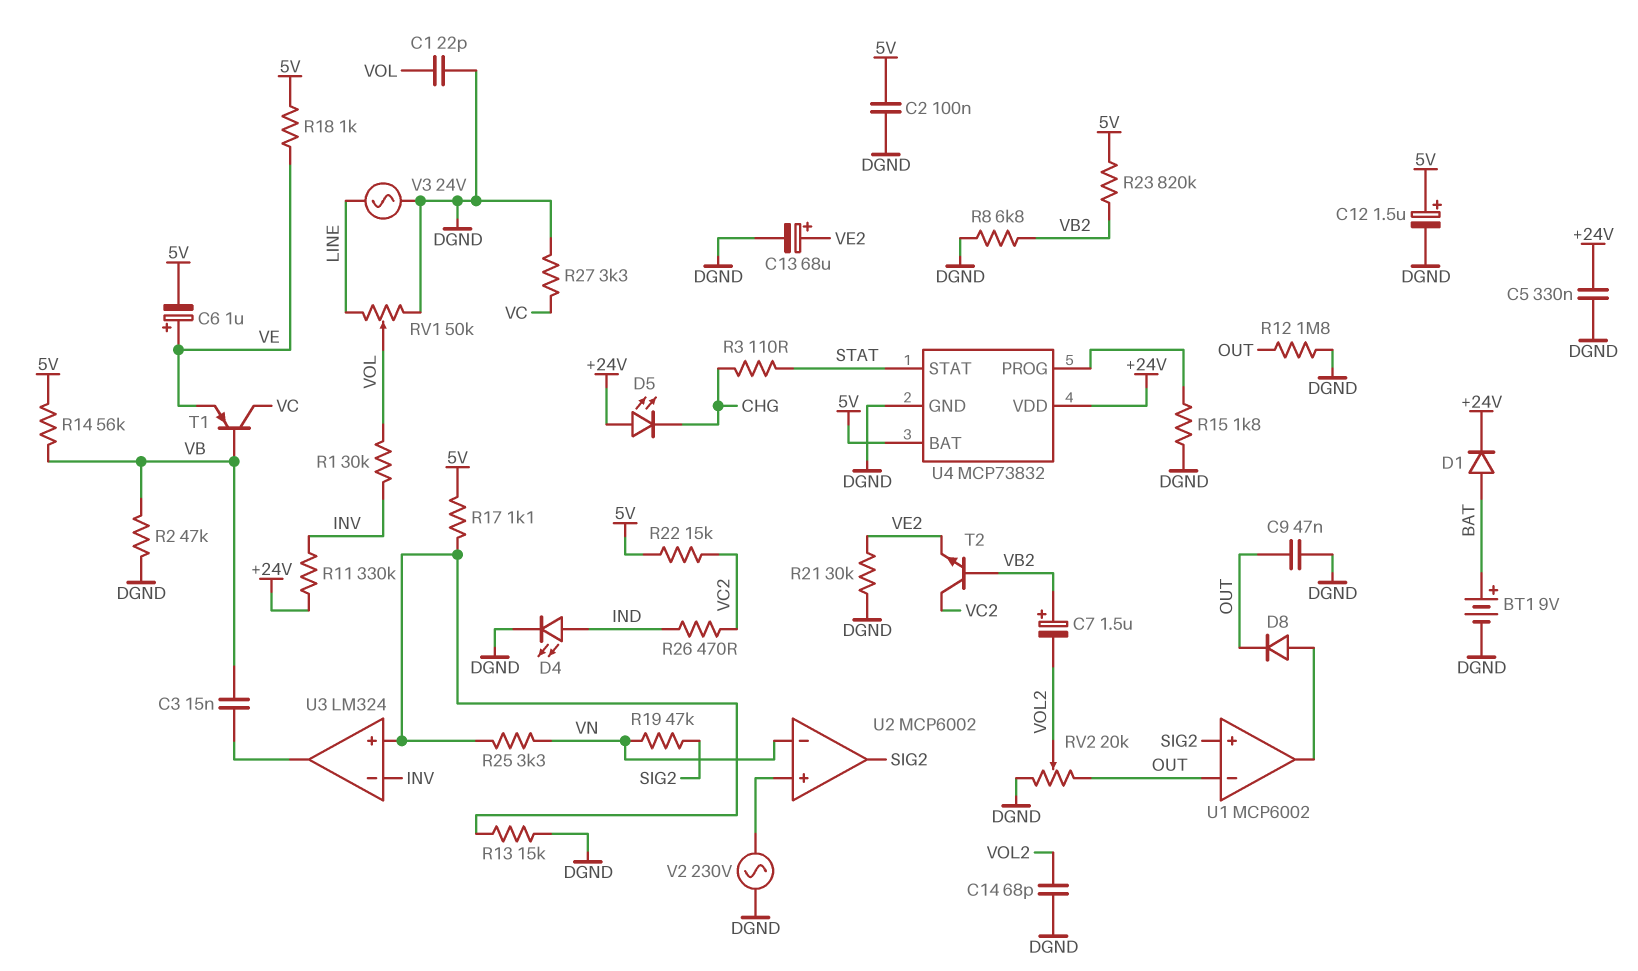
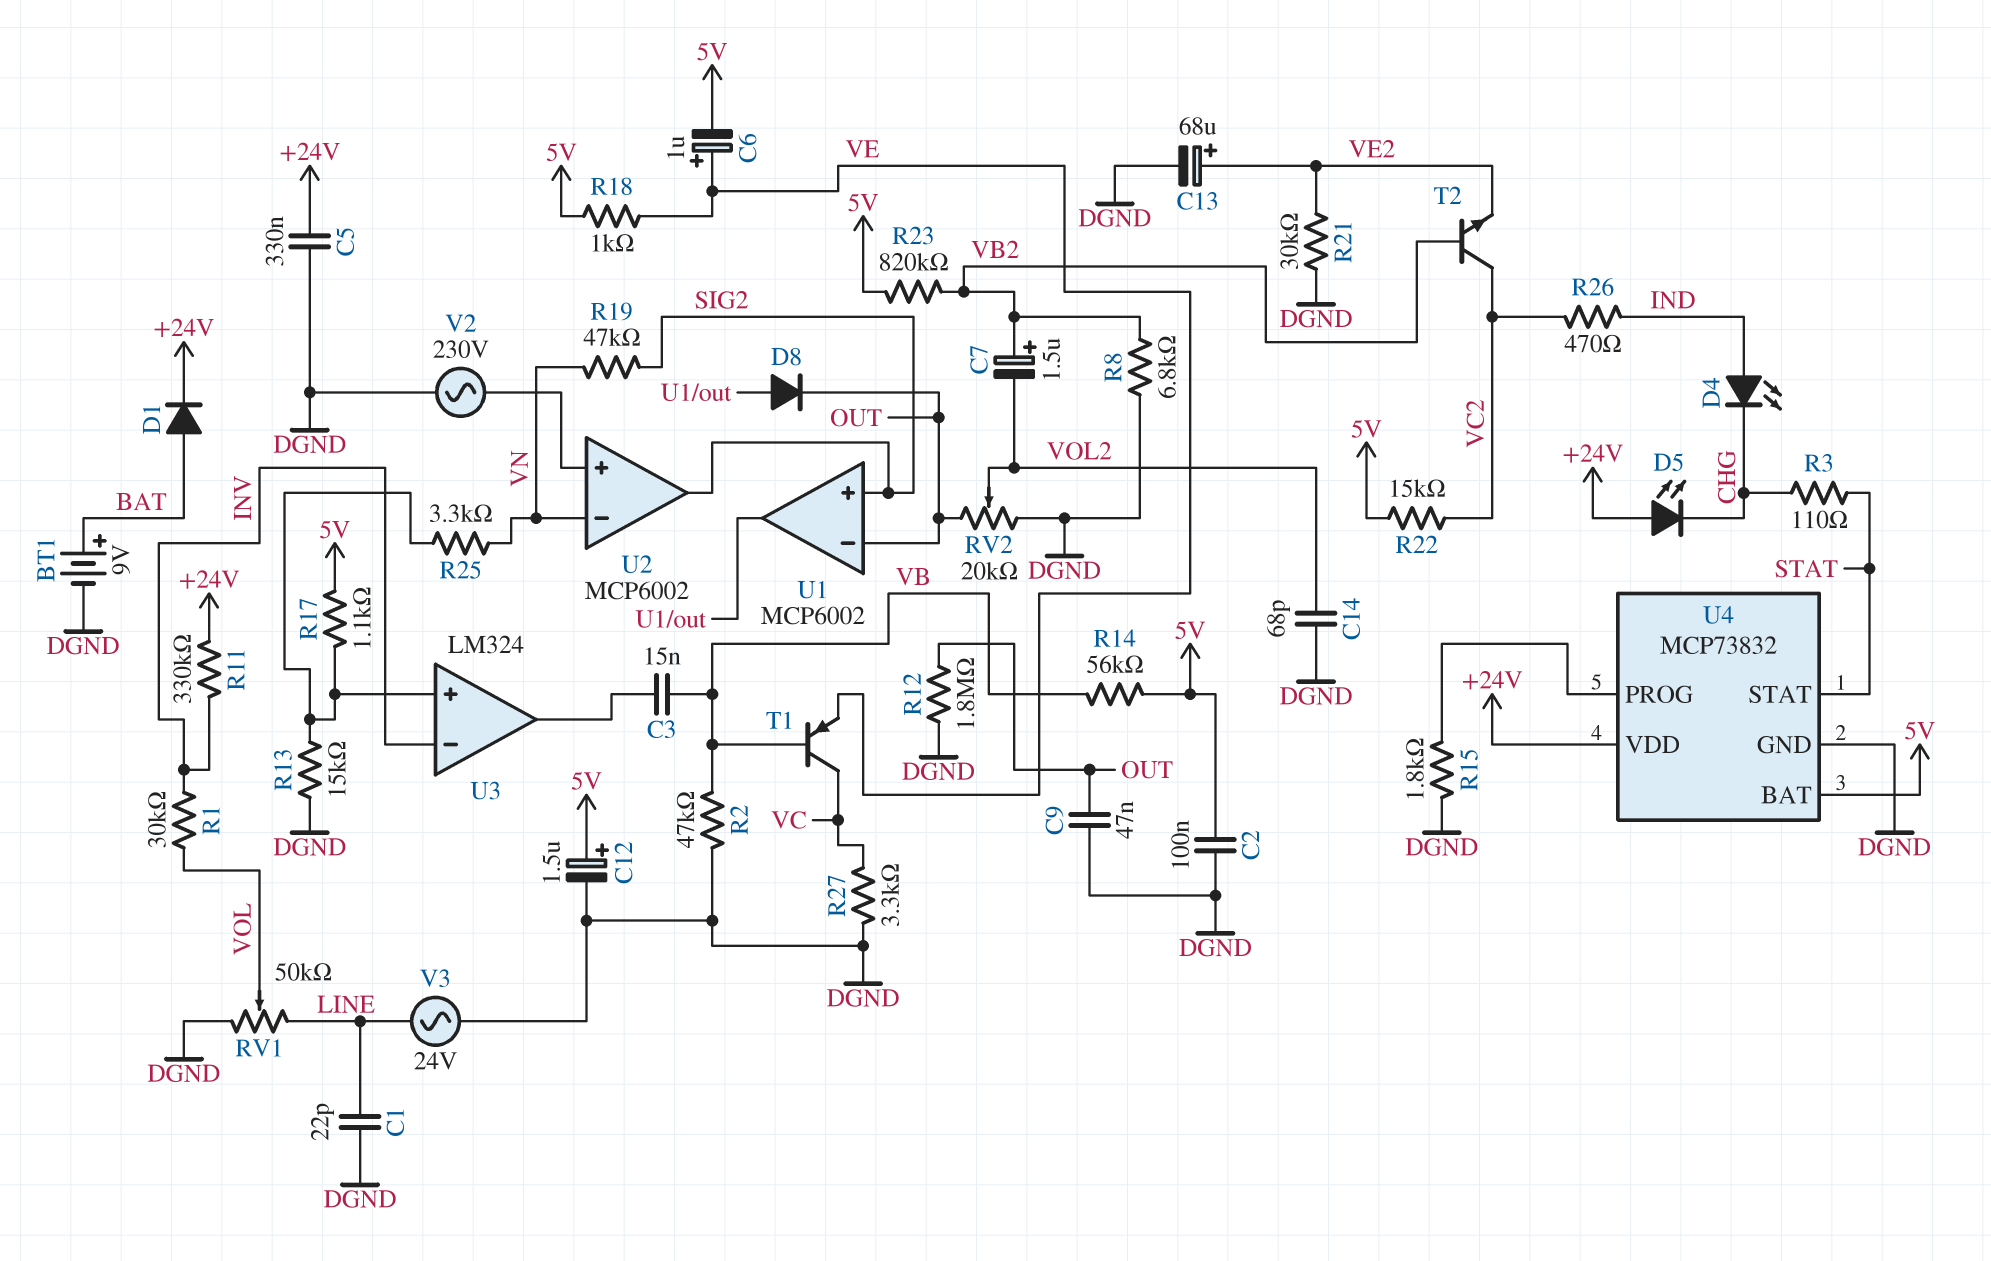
C1: 22pF (DGND, VOL) -> 22pF (DGND, LINE)
D4: LED (A IND, K DGND) -> LED (A IND, K CHG)

